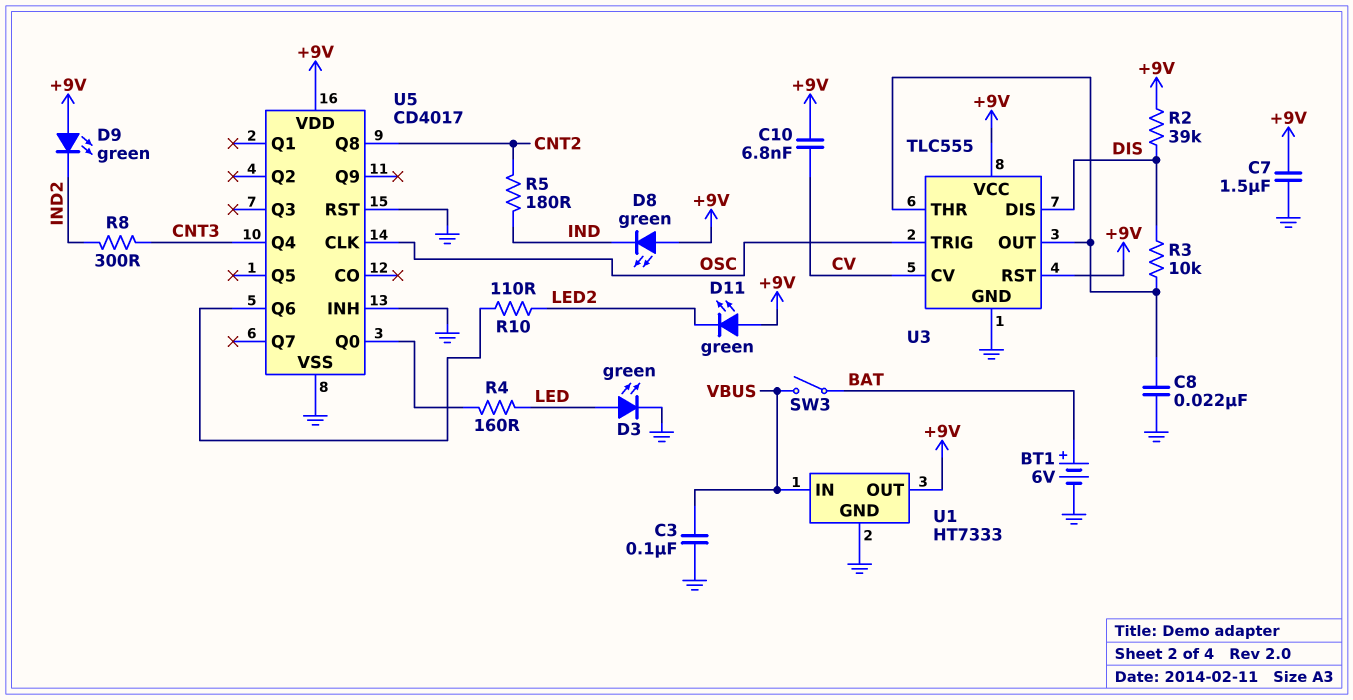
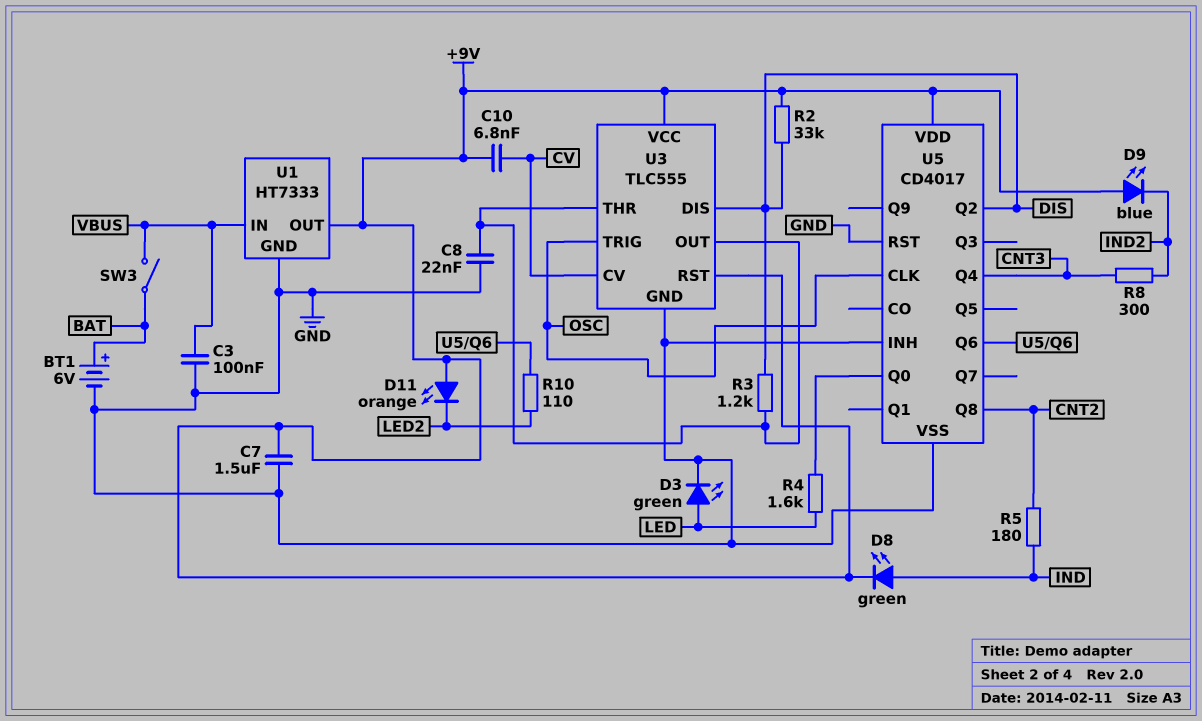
D8: LED green (A +9V, K IND) -> LED green (A IND, K +9V)
D9: LED green (A +9V, K IND2) -> LED blue (A +9V, K IND2)
D11: LED green (A +9V, K LED2) -> LED orange (A +9V, K LED2)
R2: 39k (+9V, DIS) -> 33k (+9V, DIS)
R3: 10k (DIS, U3/OUT) -> 1.2k (DIS, U3/OUT)
R4: 160 (LED, U5/Q0) -> 1.6k (LED, U5/Q0)
U5 pin Q2: none -> DIS

